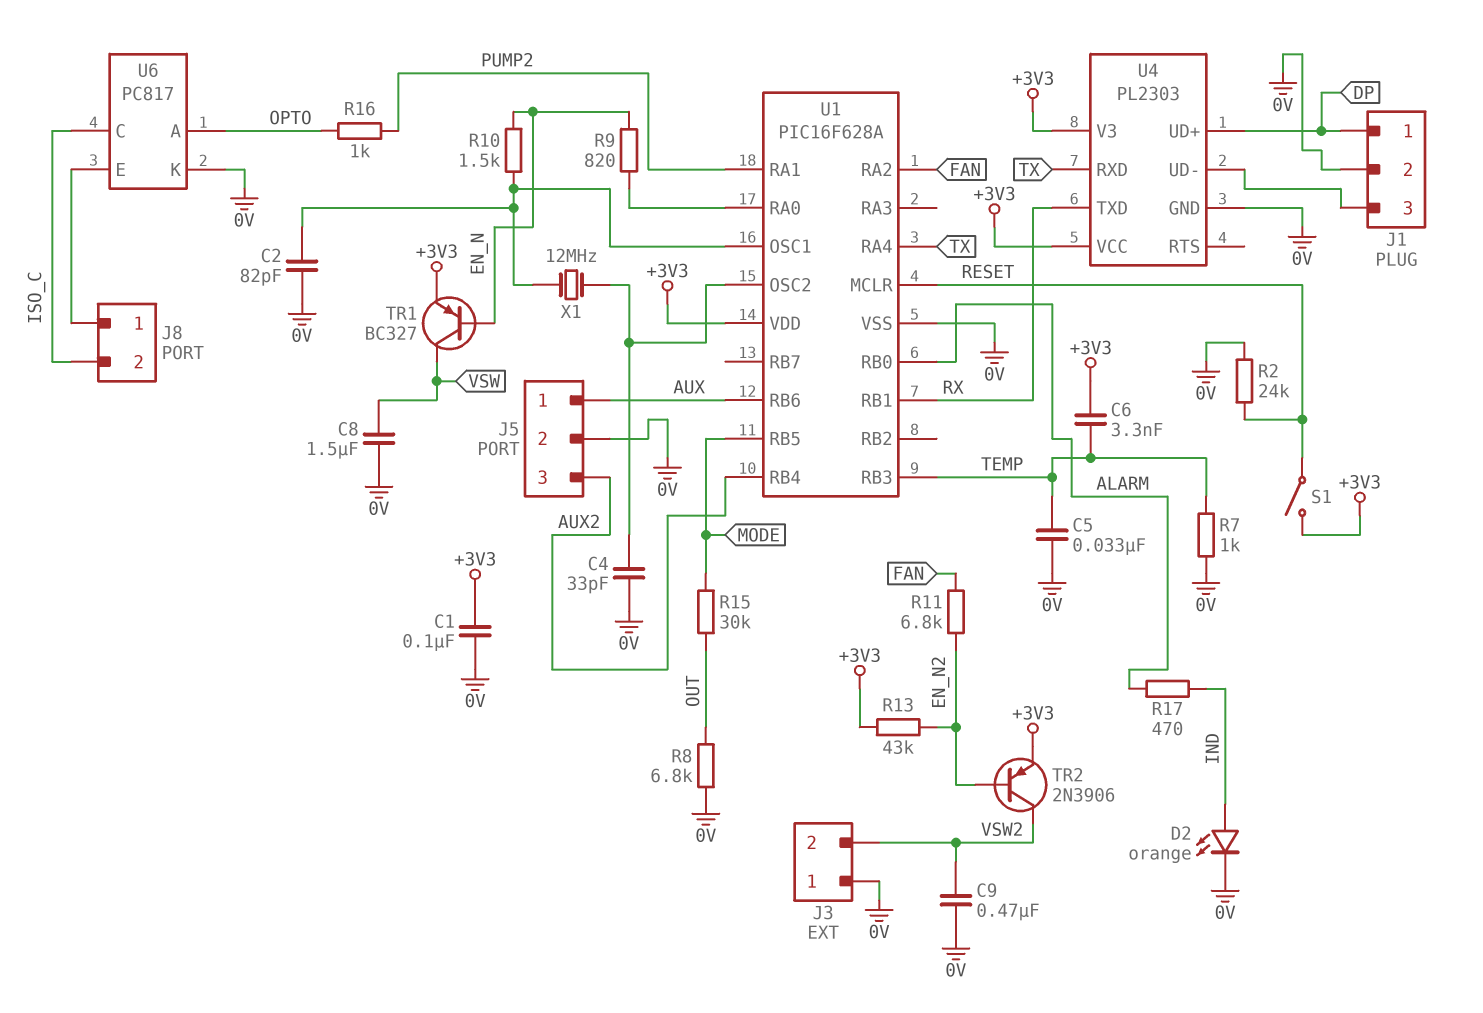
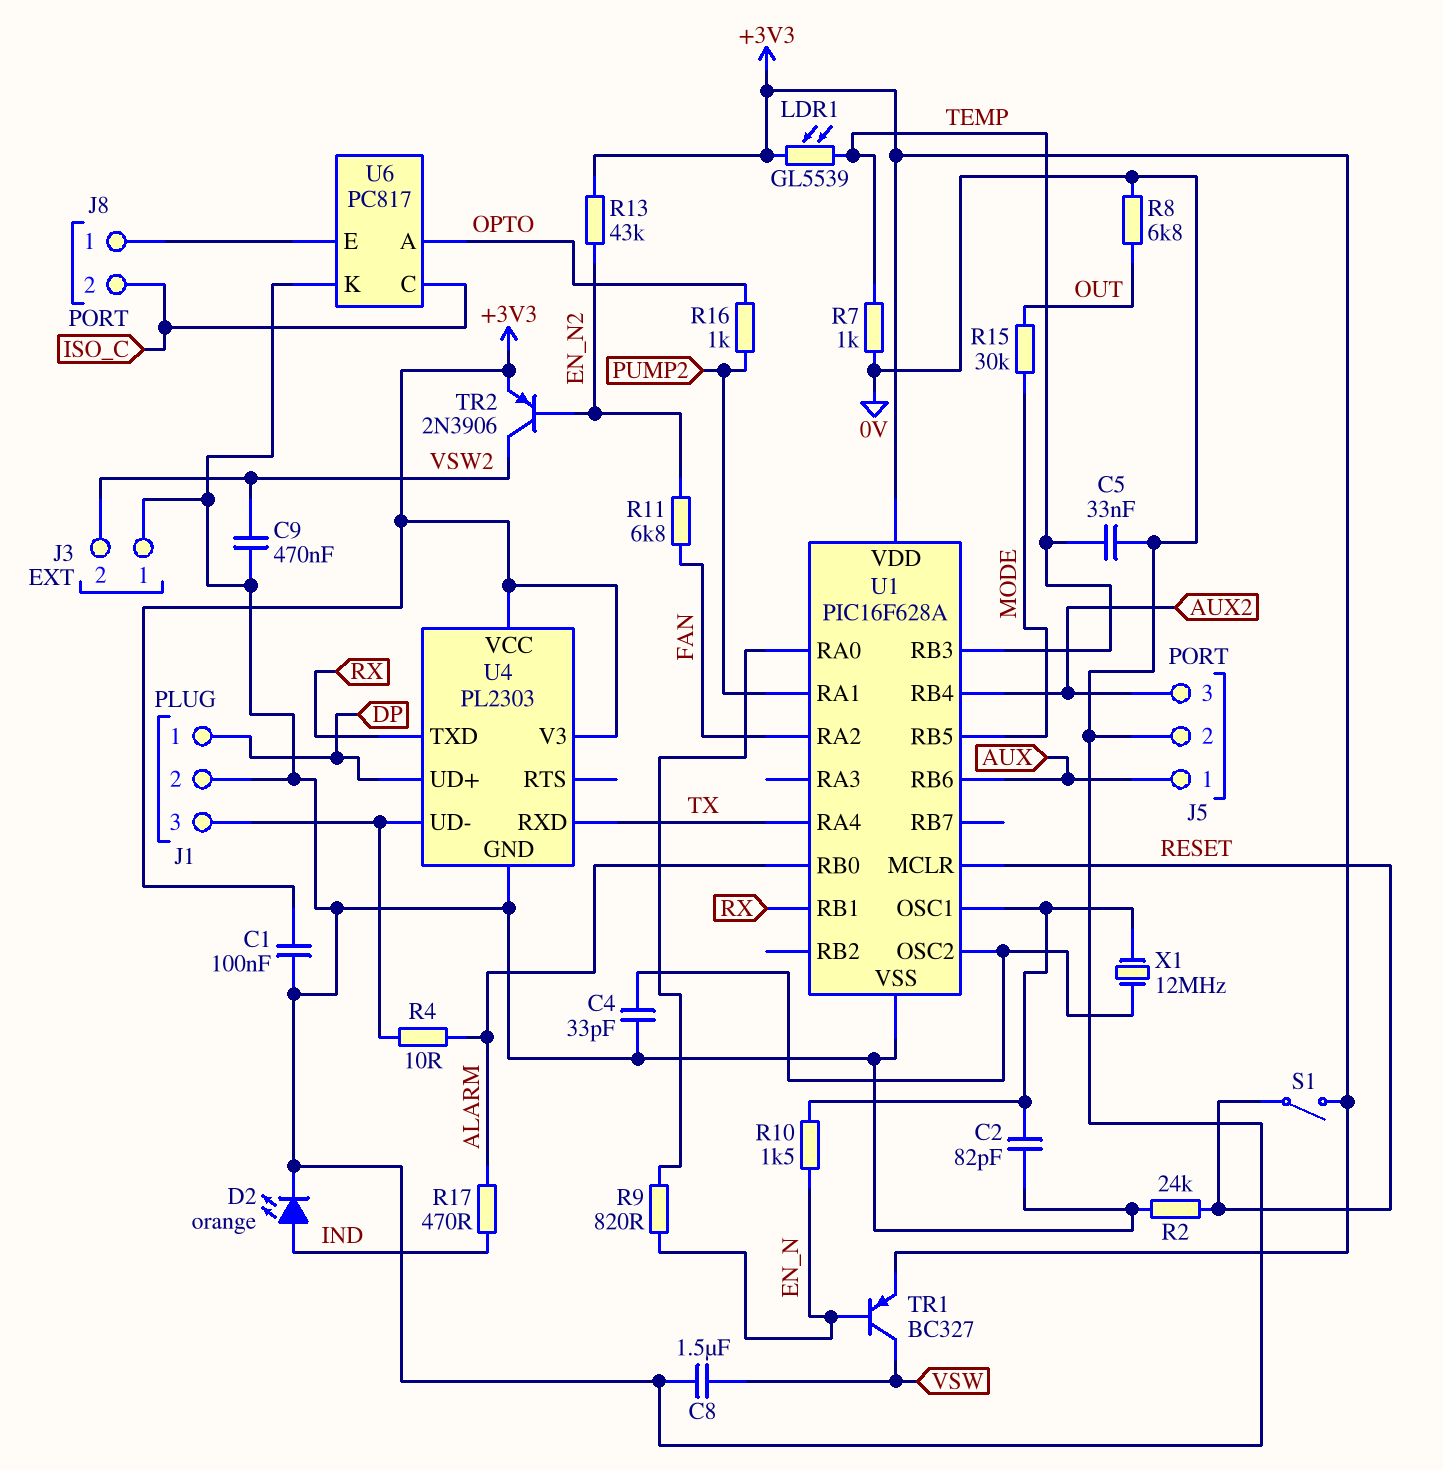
C6: 3.3nF (+3V3, TEMP) -> none
LDR1: none -> GL5539 (+3V3, TEMP)
R4: none -> 10 (ALARM, J1/3)

